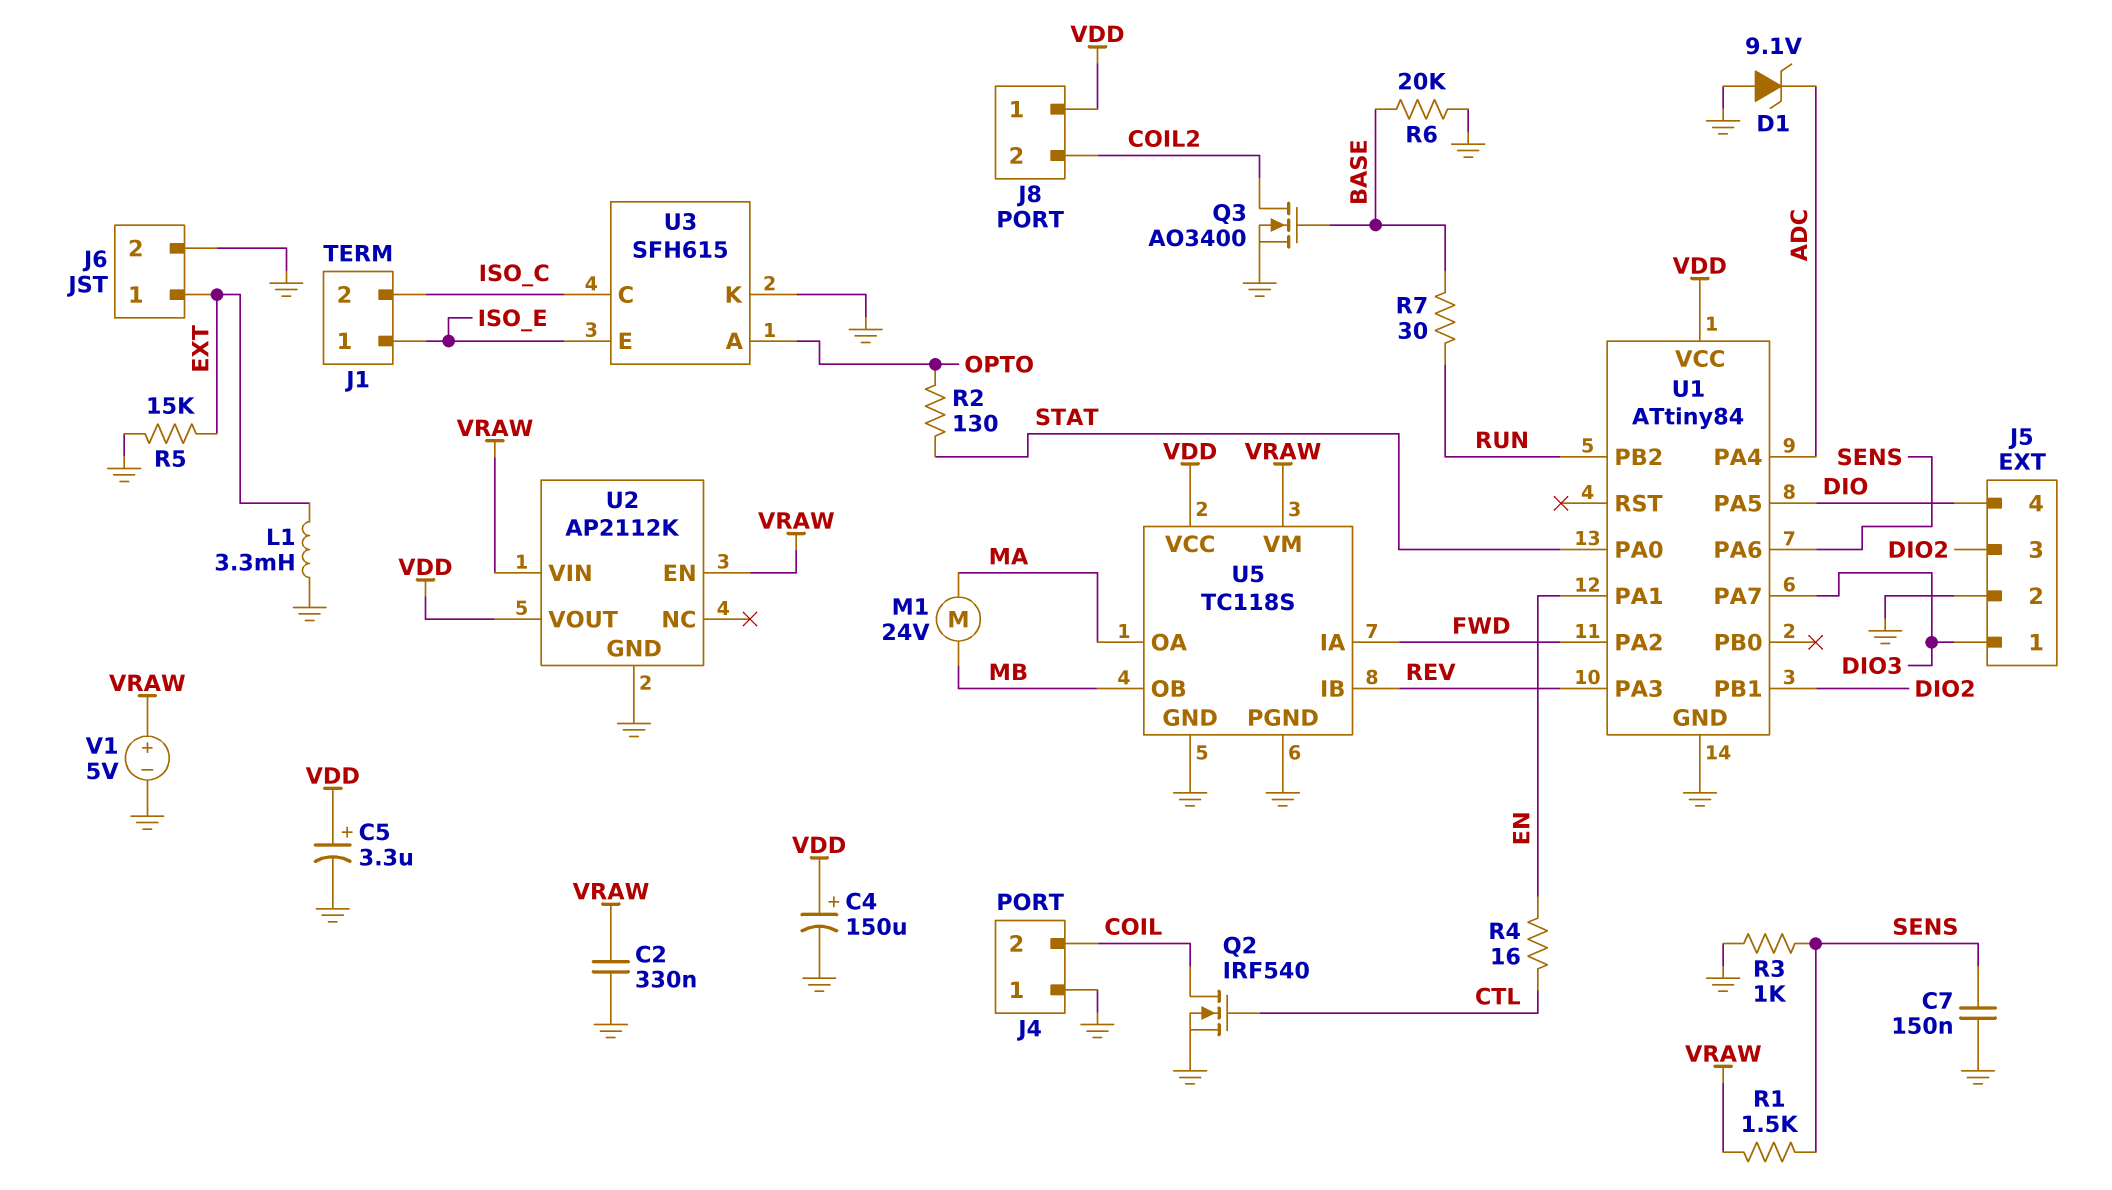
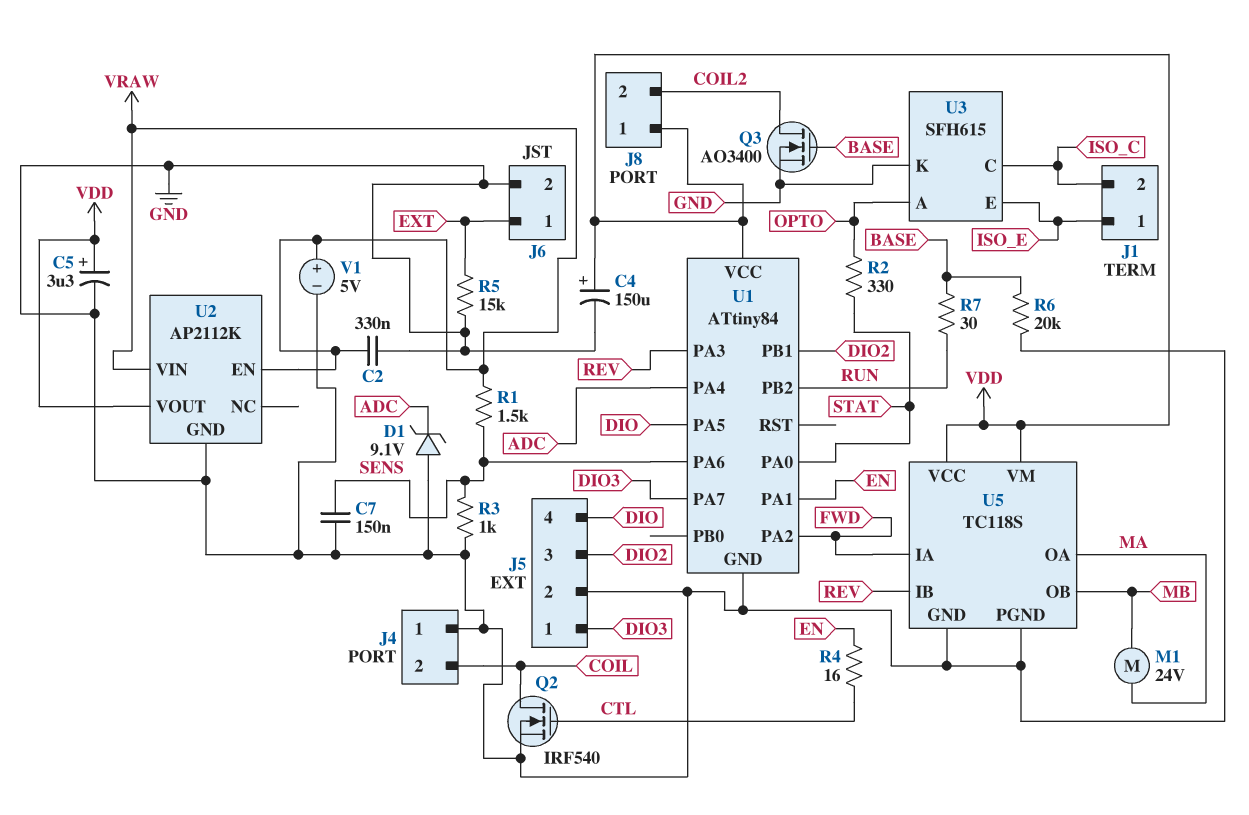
L1: 3.3mH (EXT, GND) -> none
R2: 130 (OPTO, STAT) -> 330 (OPTO, STAT)
U5 pin VM: VRAW -> VDD

